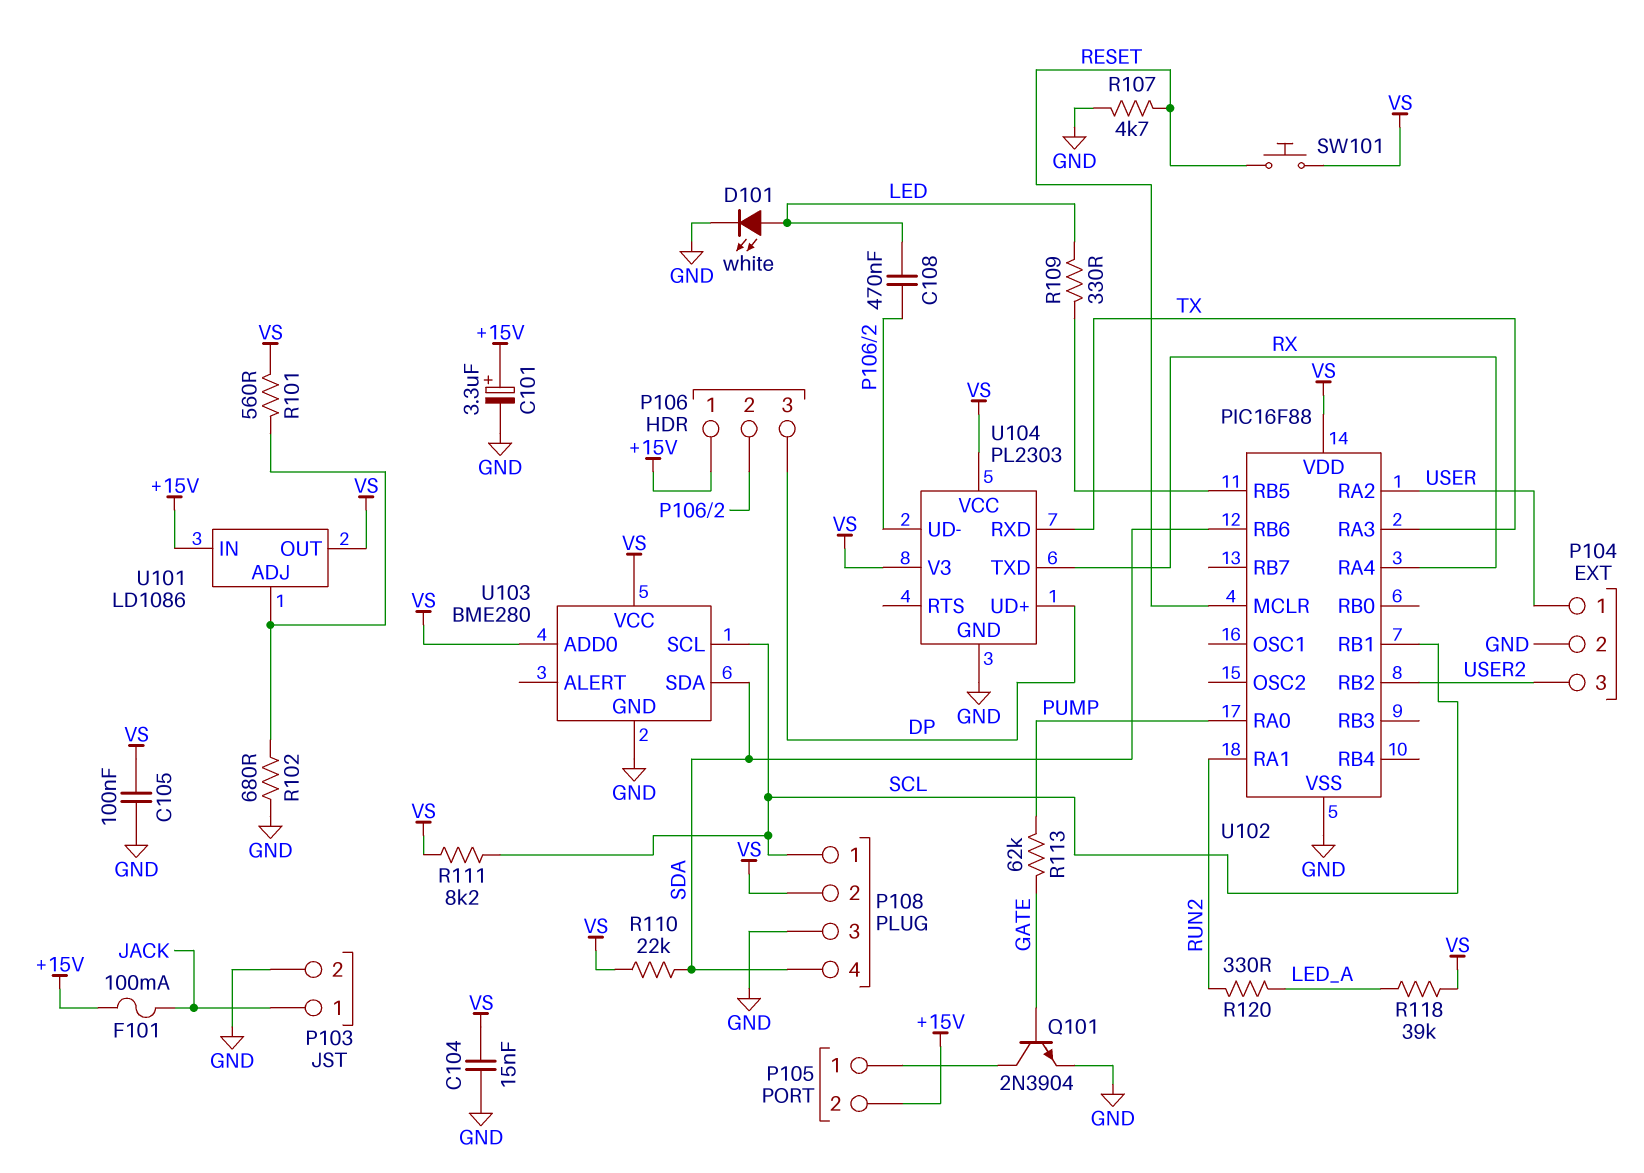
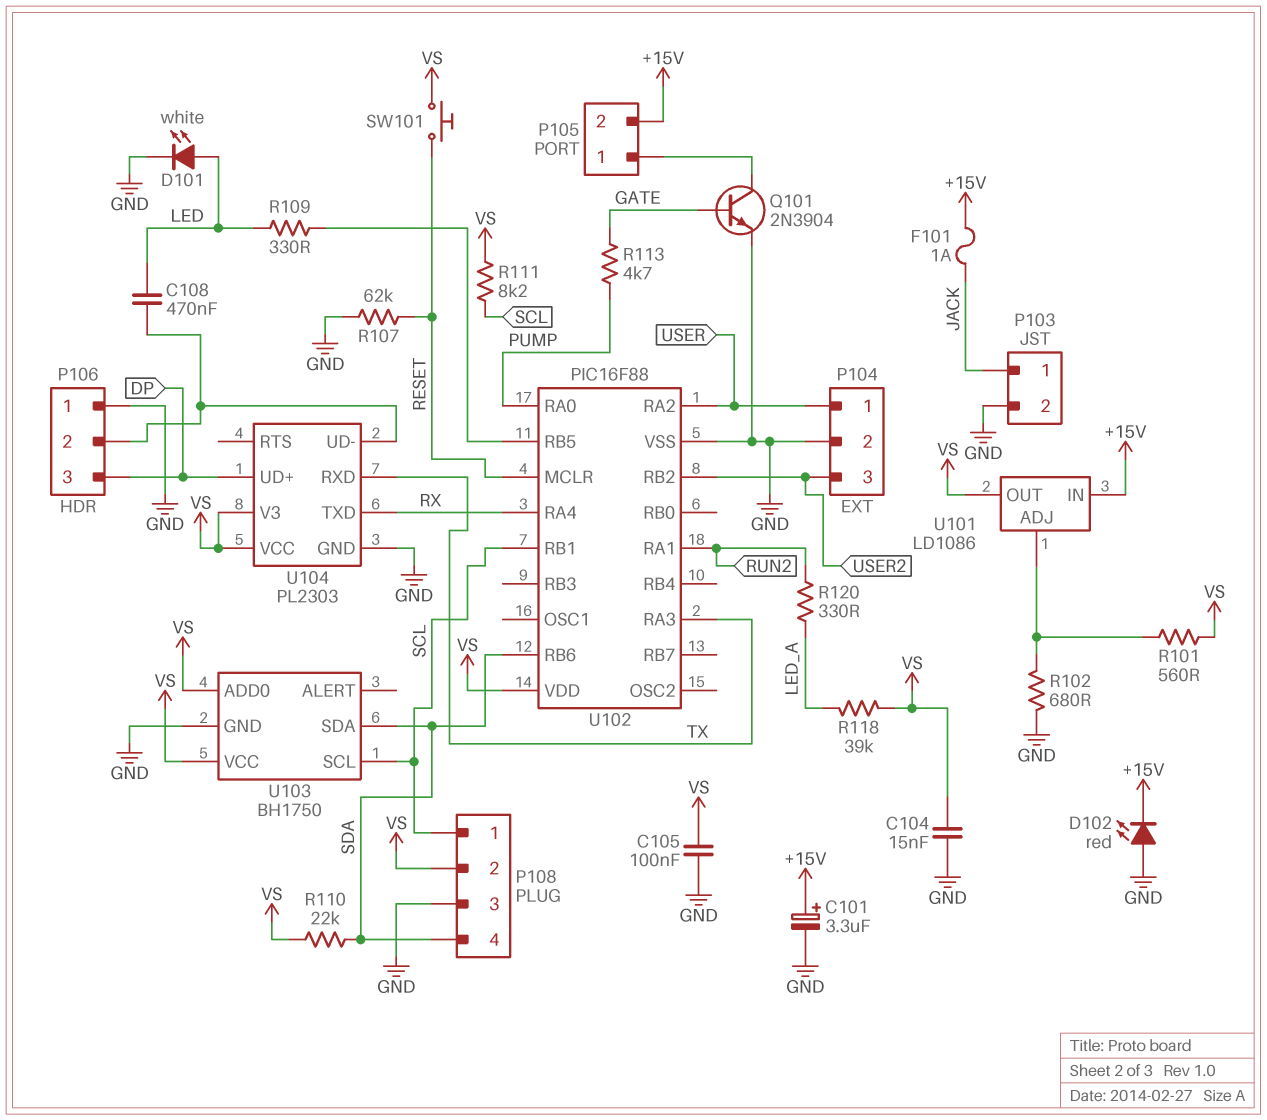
D102: none -> LED red (A GND, K +15V)
F101: 100mA (+15V, JACK) -> 1A (+15V, JACK)
P106 pin 1: +15V -> GND
R107: 4.7k (GND, RESET) -> 62k (GND, RESET)
R113: 62k (GATE, PUMP) -> 4.7k (GATE, PUMP)
U103: BME280 -> BH1750

